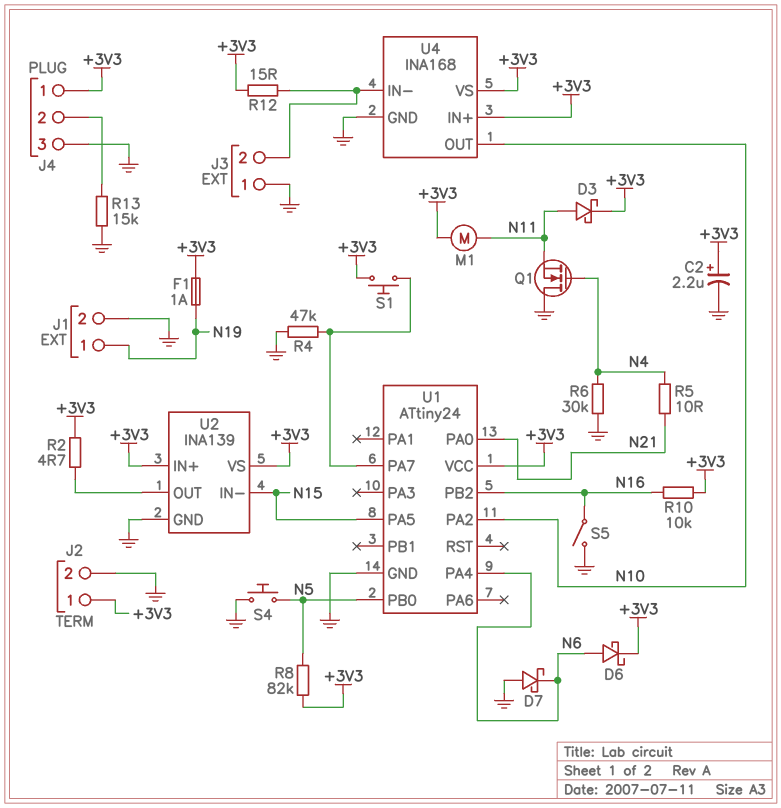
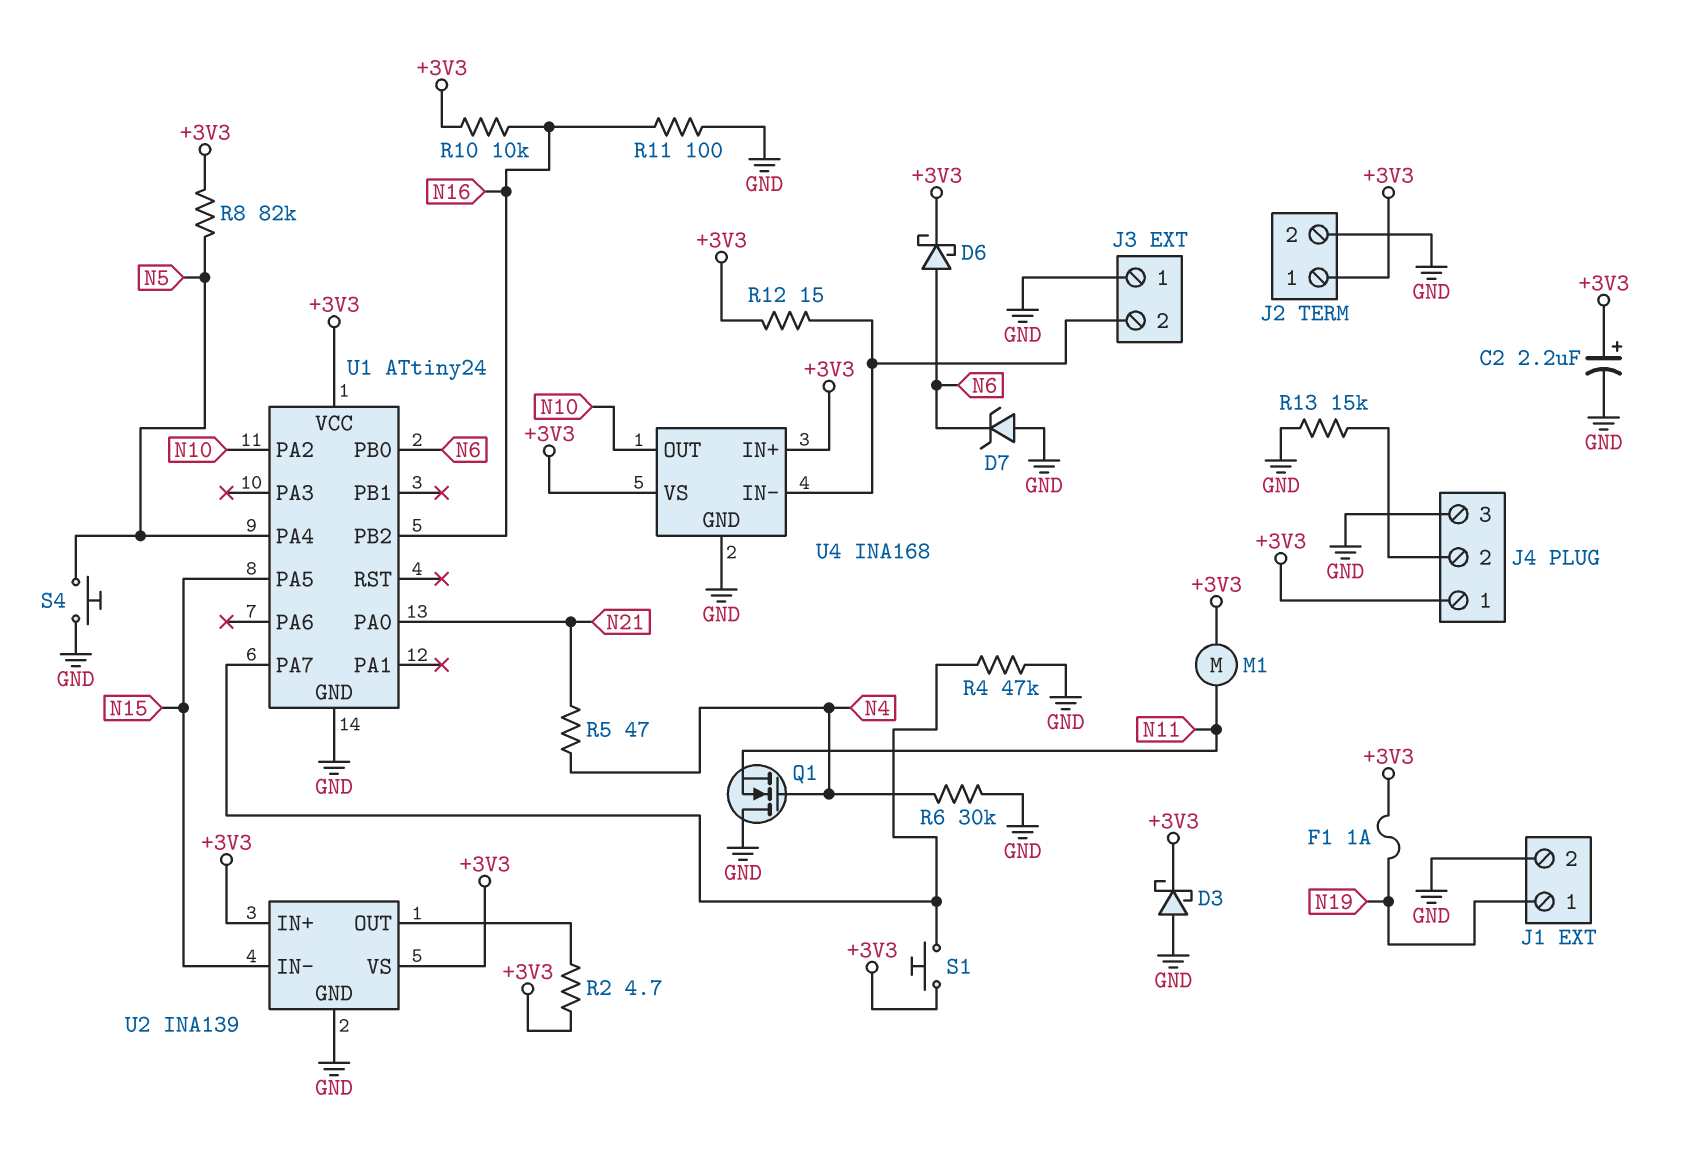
D3: schottky (A N11, K +3V3) -> schottky (A GND, K +3V3)
D7: schottky (A GND, K N6) -> zener (A GND, K N6)
R5: 10 (N4, N21) -> 47 (N4, N21)
R11: none -> 100 (GND, N16)
S5: switch (GND, N16) -> none
U1 pin PA4: N6 -> N5
U1 pin PB0: N5 -> N6

